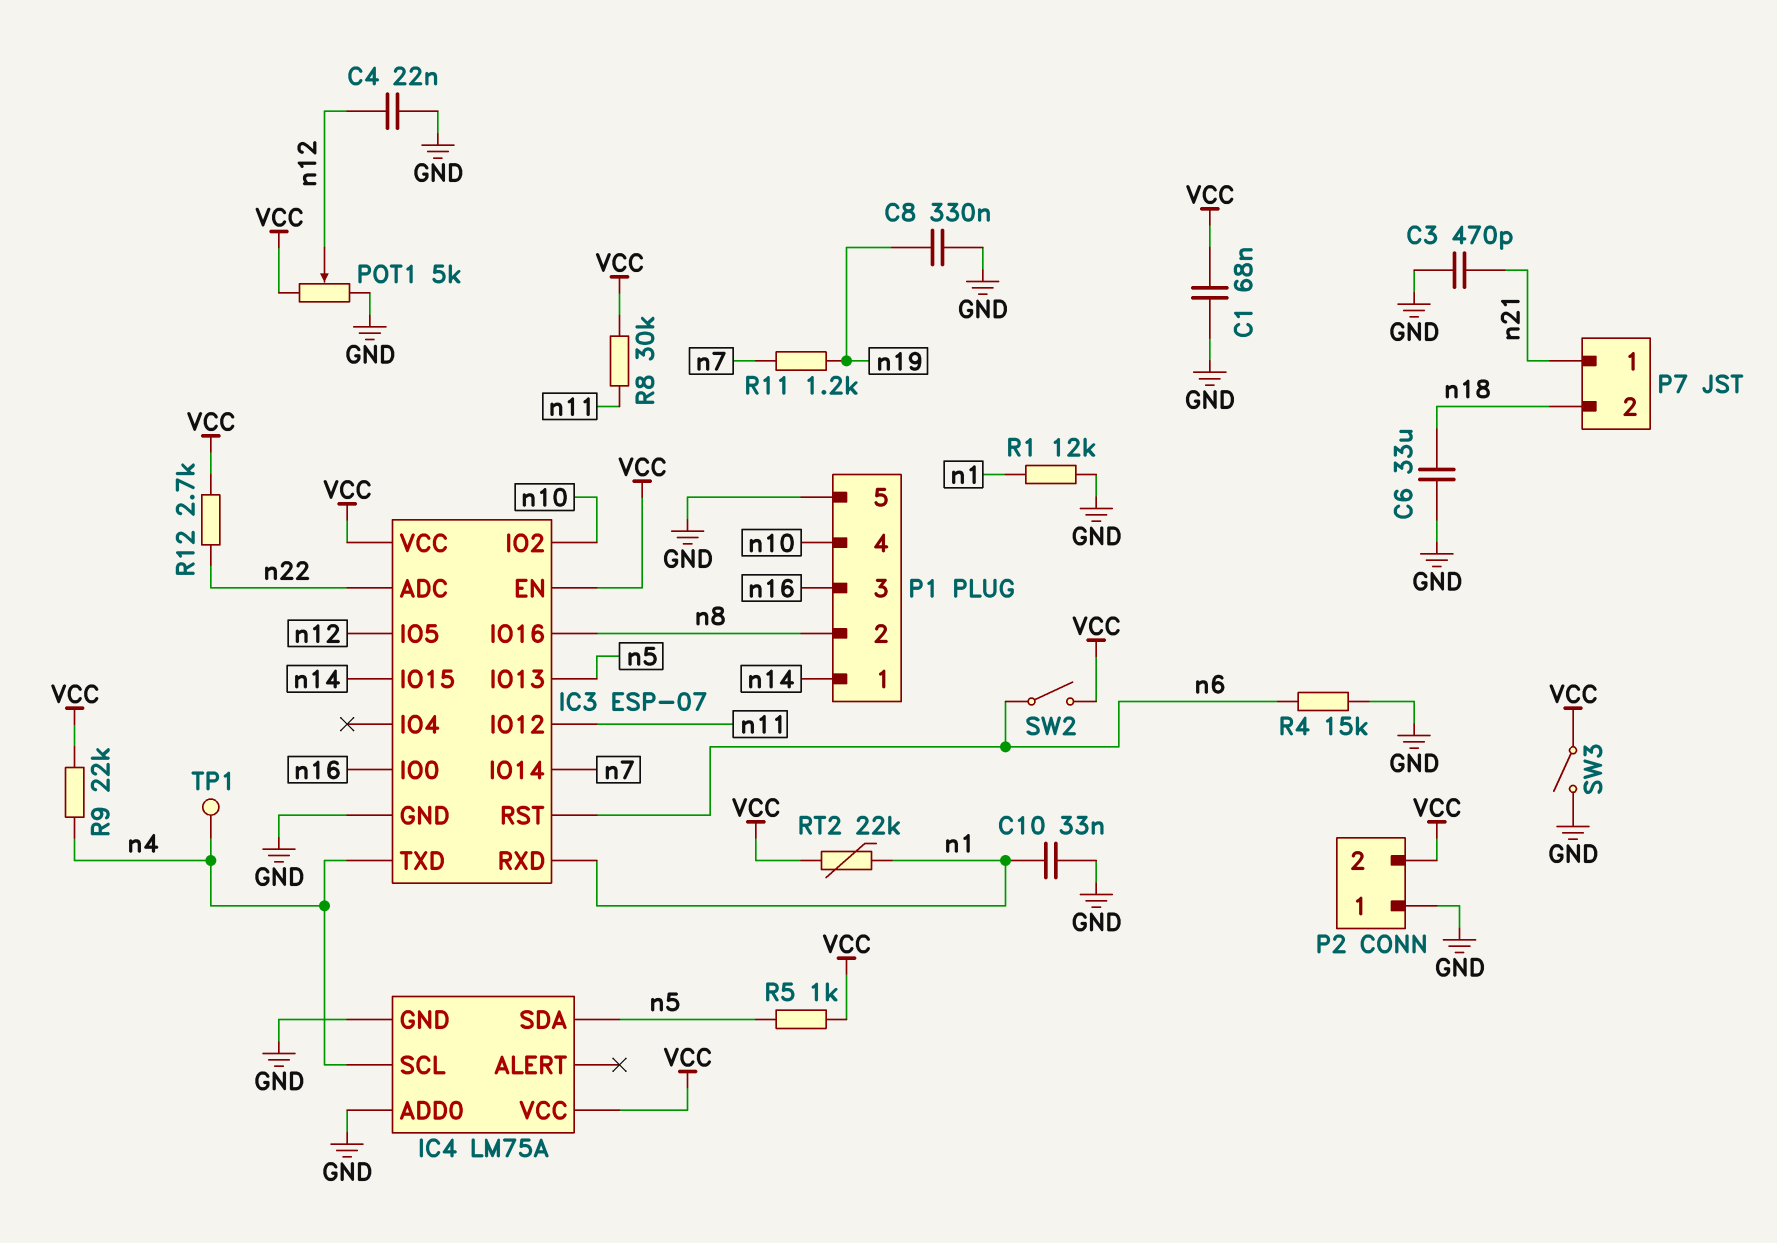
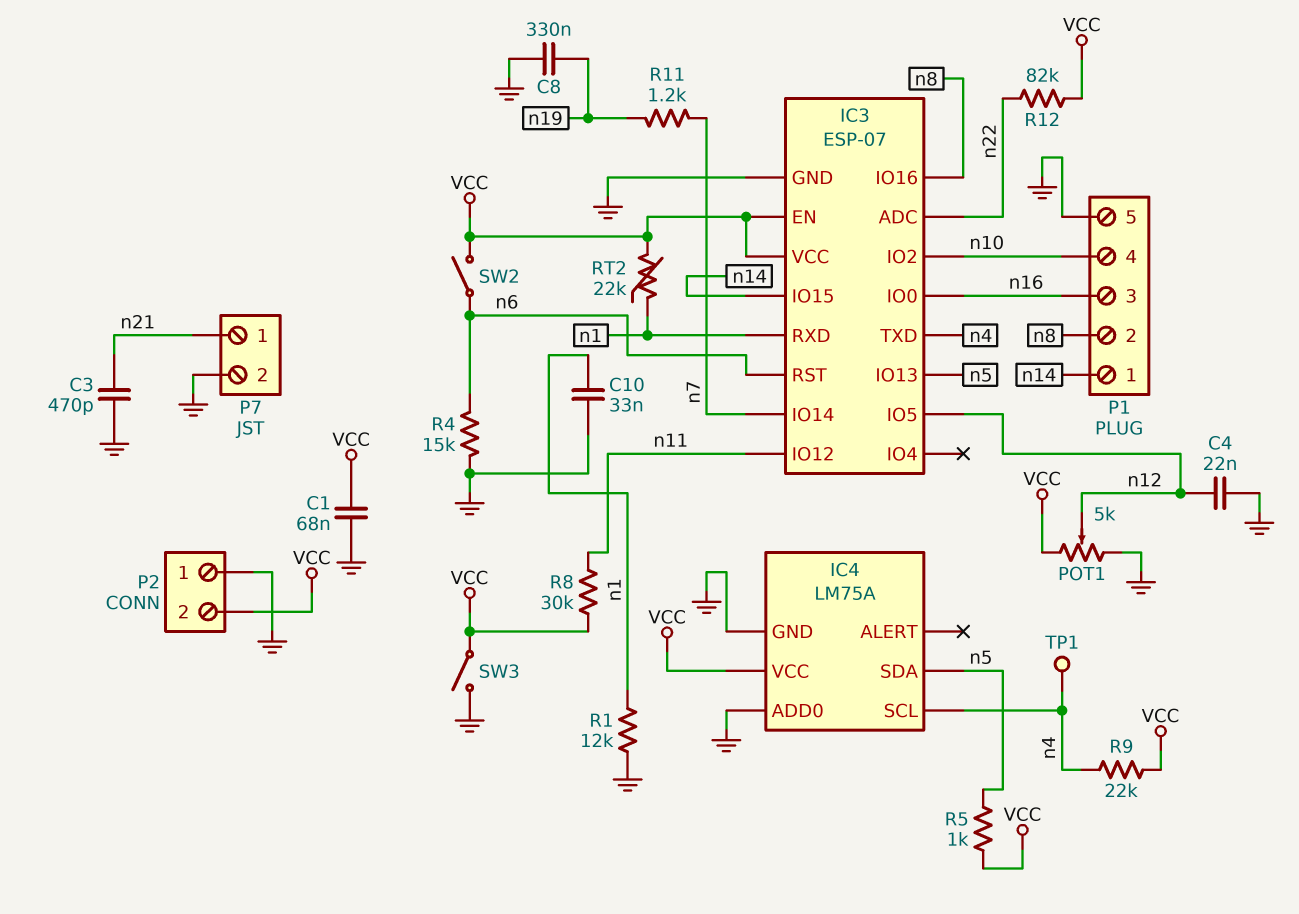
C6: 33uF (GND, n18) -> none
P7 pin 2: n18 -> GND
R12: 2.7k (VCC, n22) -> 82k (VCC, n22)

